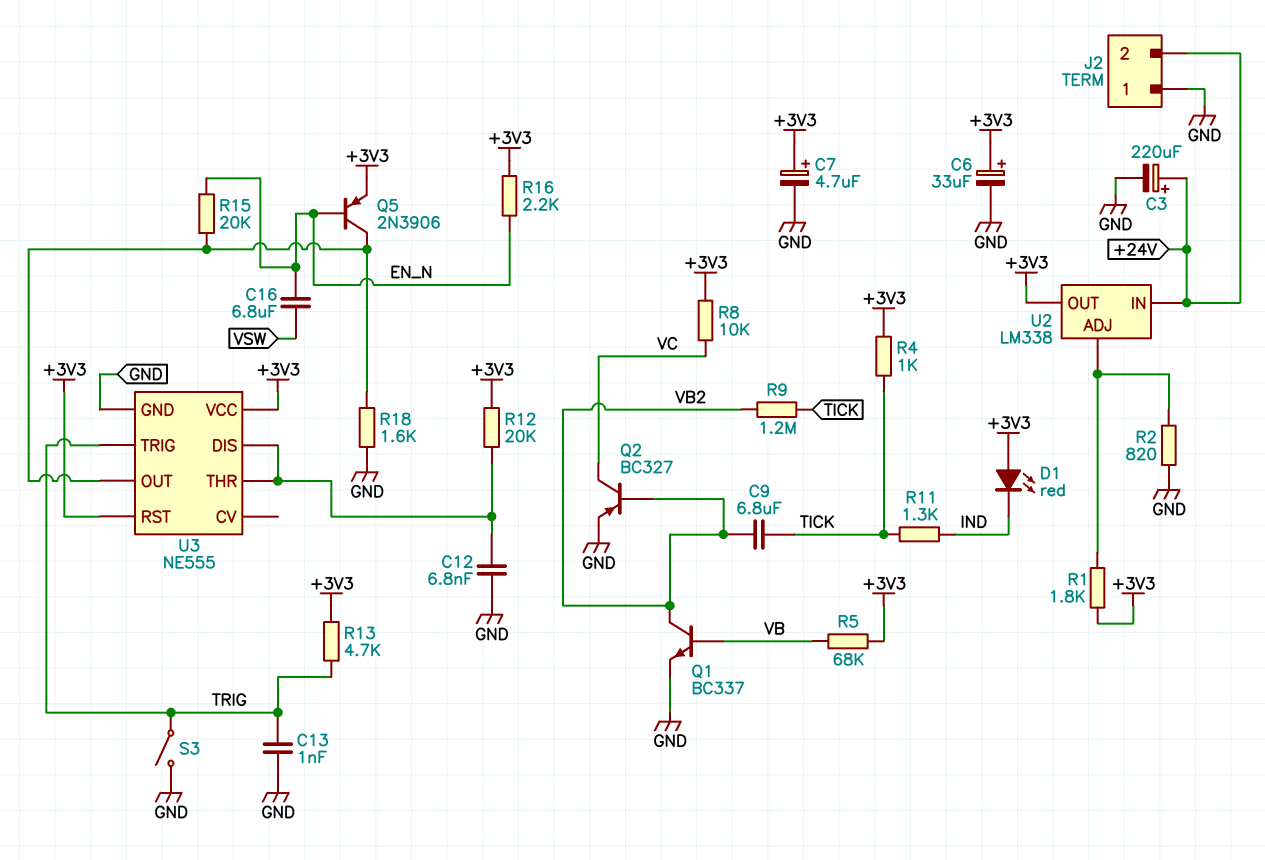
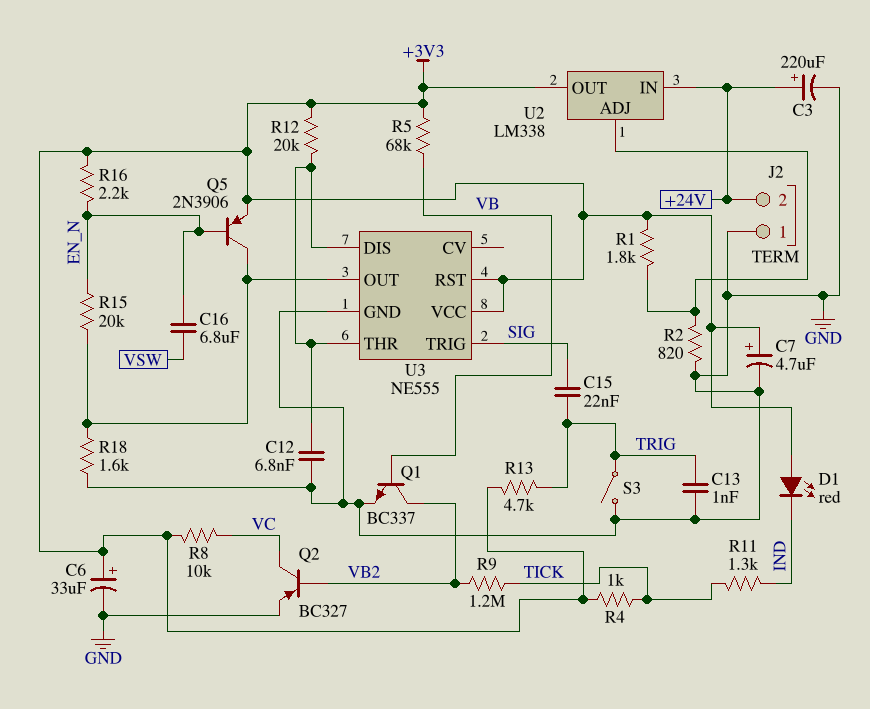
C9: 6.8uF (TICK, VB2) -> none
C15: none -> 22nF (SIG, TRIG)
U3 pin TRIG: TRIG -> SIG

